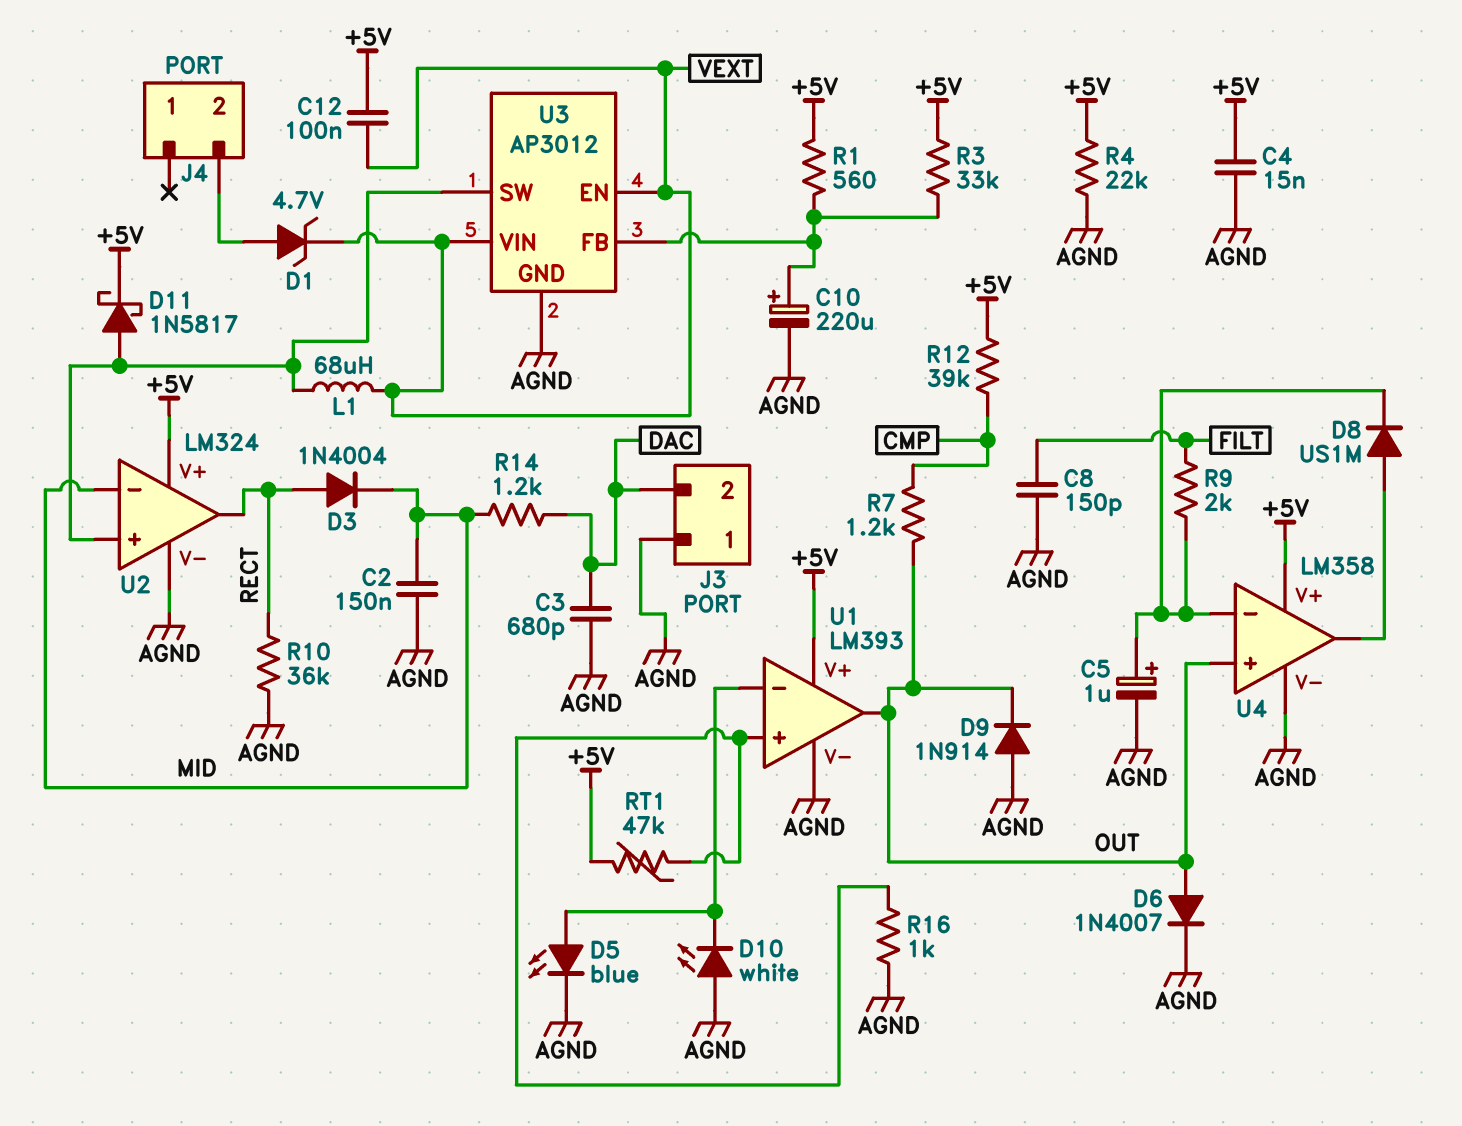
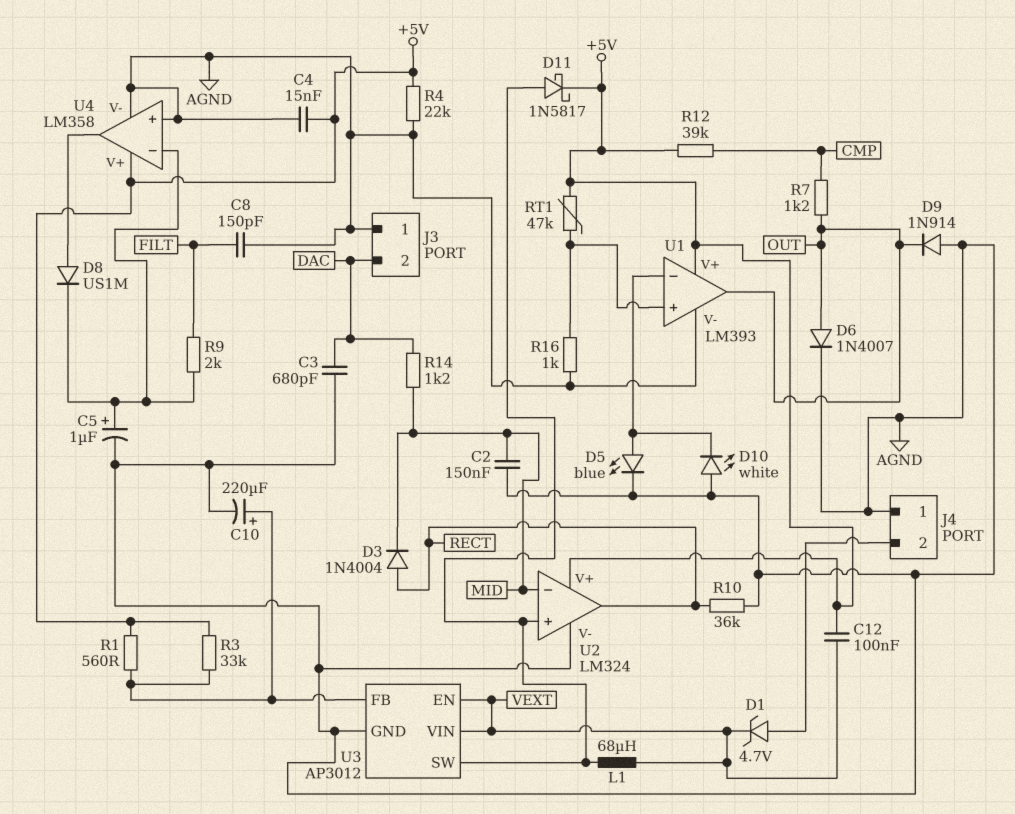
J4 pin 1: none -> AGND
U4 pin in+: OUT -> AGND

